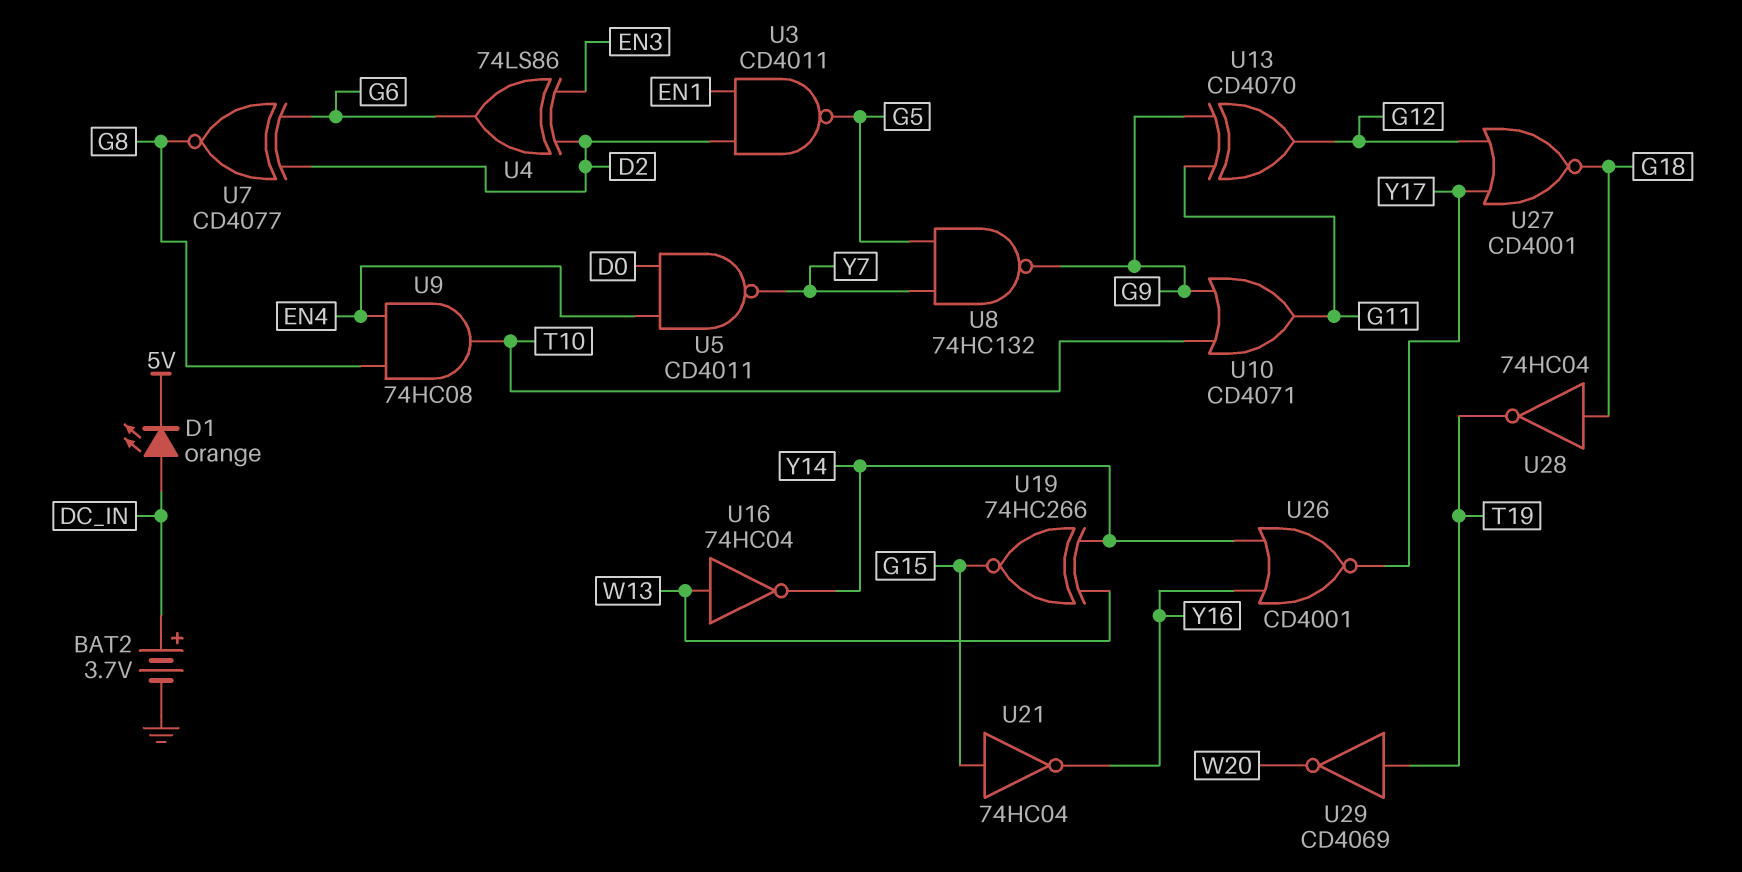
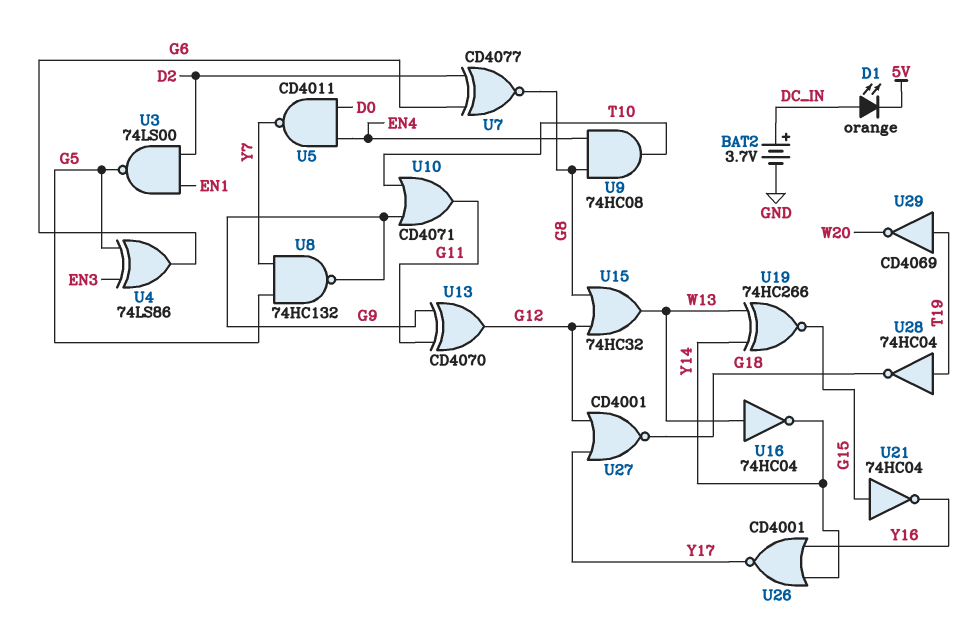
U3: NAND CD4011 (in D2, in EN1, out G5) -> NAND 74LS00 (in D2, in EN1, out G5)
U4: XOR 74LS86 (in D2, in EN3, out G6) -> XOR 74LS86 (in EN3, in G5, out G6)
U15: none -> OR 74HC32 (in G8, in G12, out W13)
U28: NOT 74HC04 (in G18, out T19) -> NOT 74HC04 (in T19, out G18)

